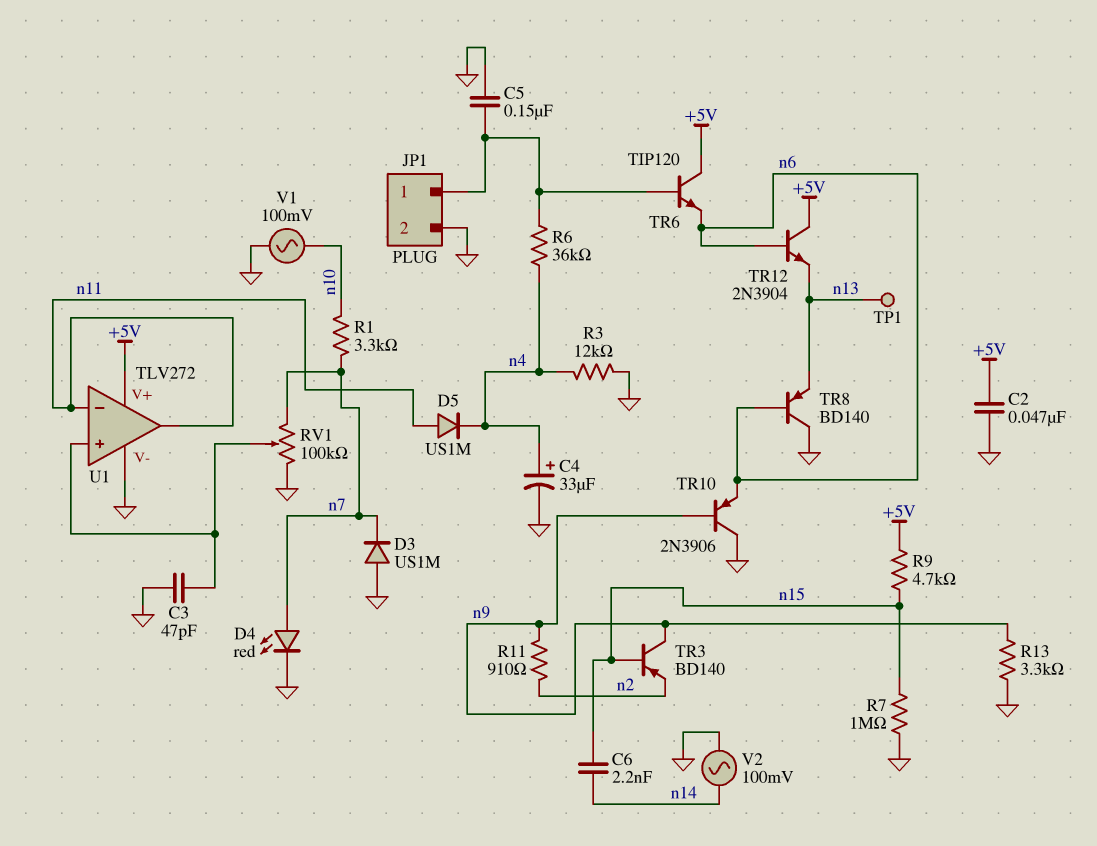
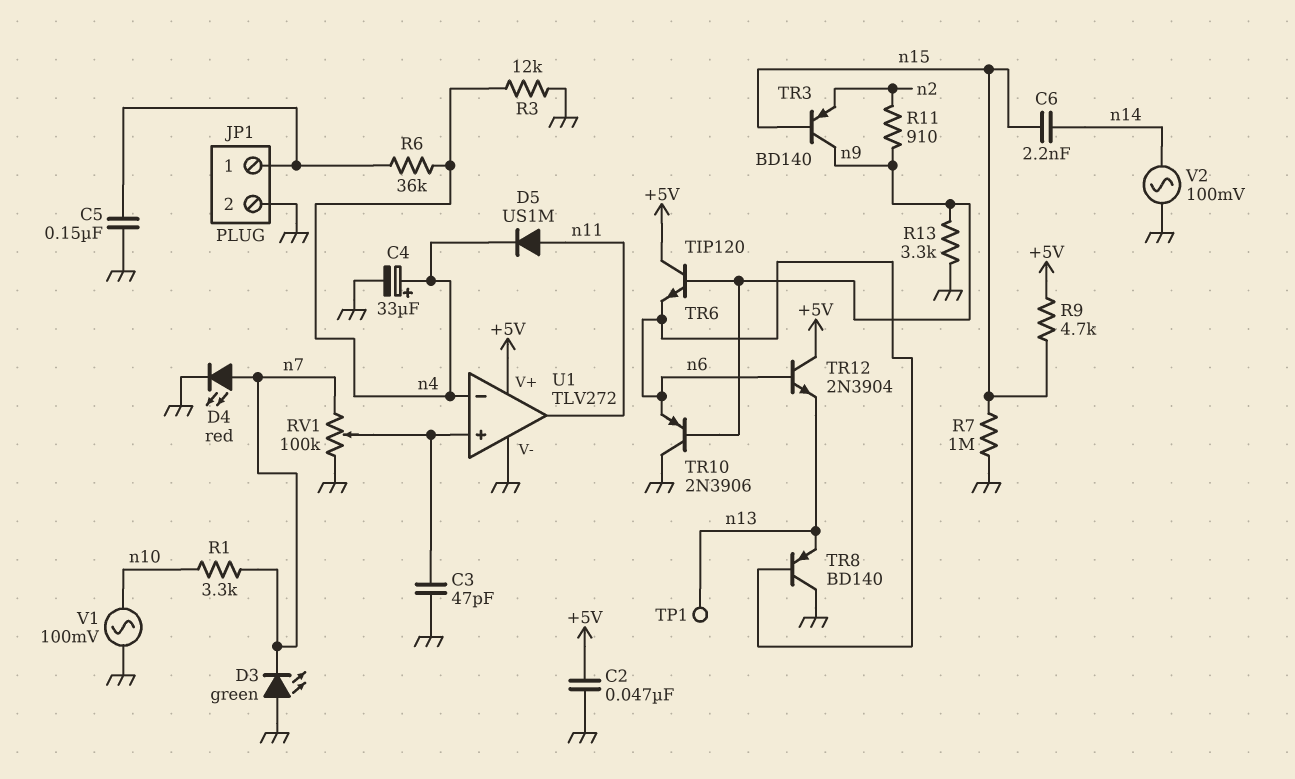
D3: diode US1M (A GND, K n7) -> LED green (A GND, K n7)
TR6: NPN TIP120 (B JP1/1, C +5V, E n6) -> NPN TIP120 (B n9, C +5V, E n6)
U1 pin in-: n11 -> n4

